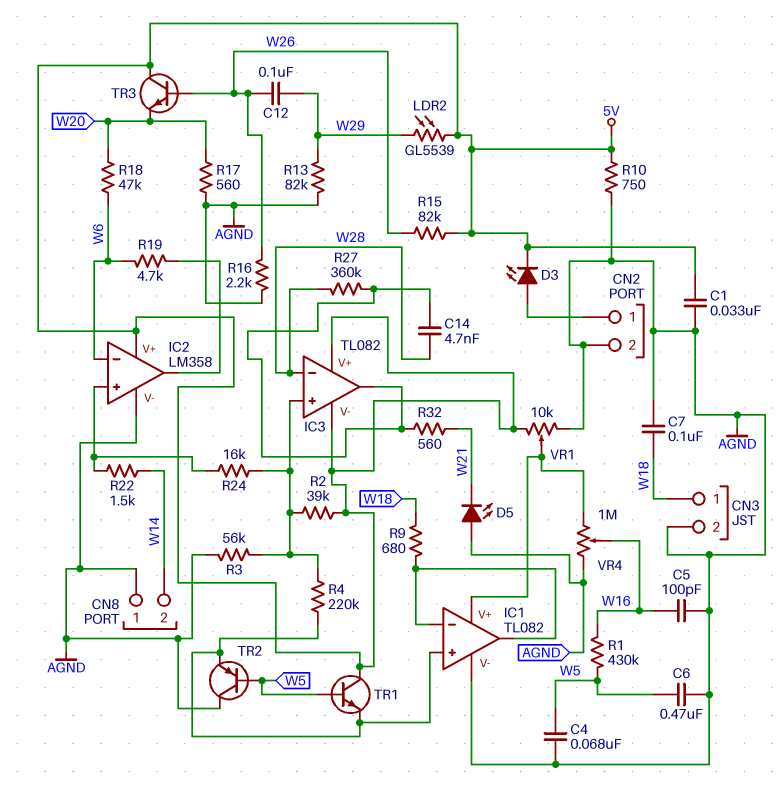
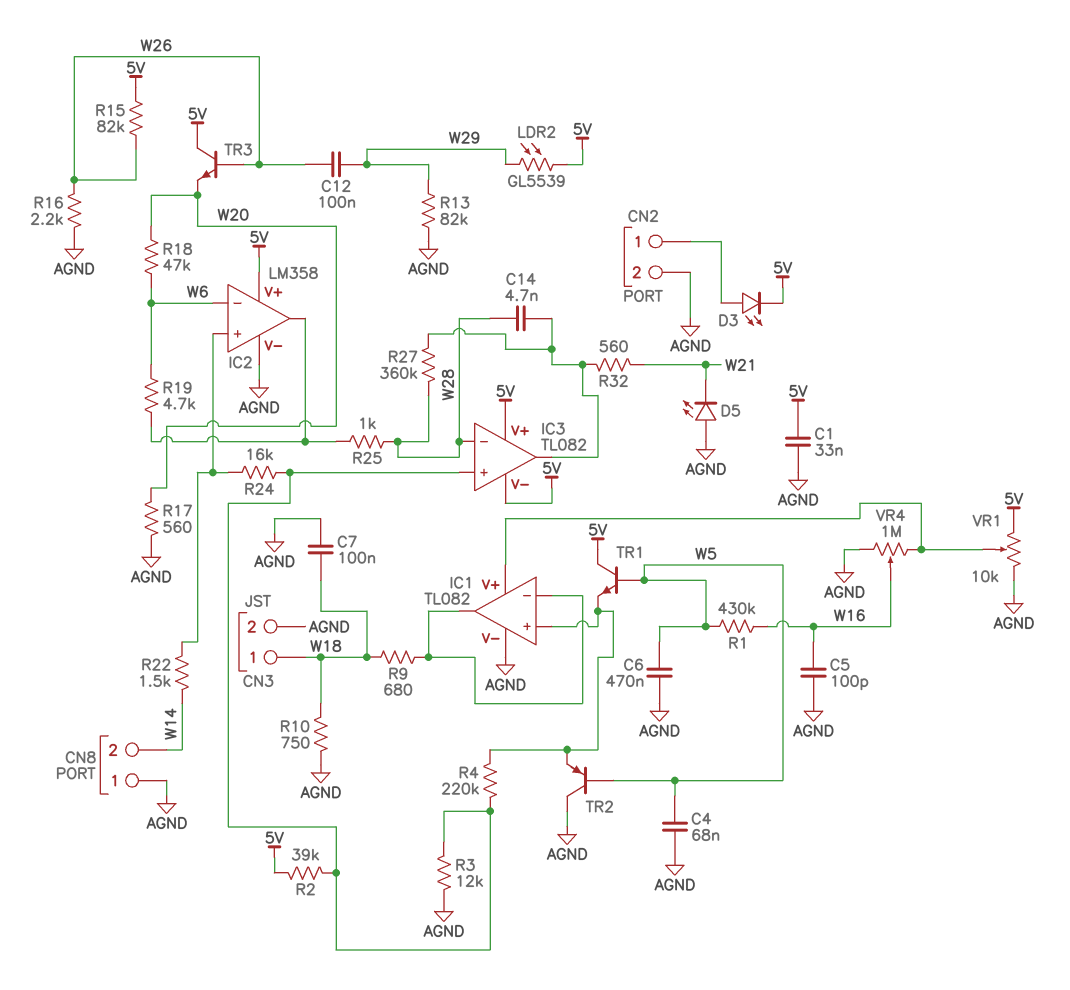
R3: 56k (AGND, IC3/in+) -> 12k (AGND, IC3/in+)
R10: 750 (5V, AGND) -> 750 (AGND, W18)
R25: none -> 1k (IC2/out, W28)

